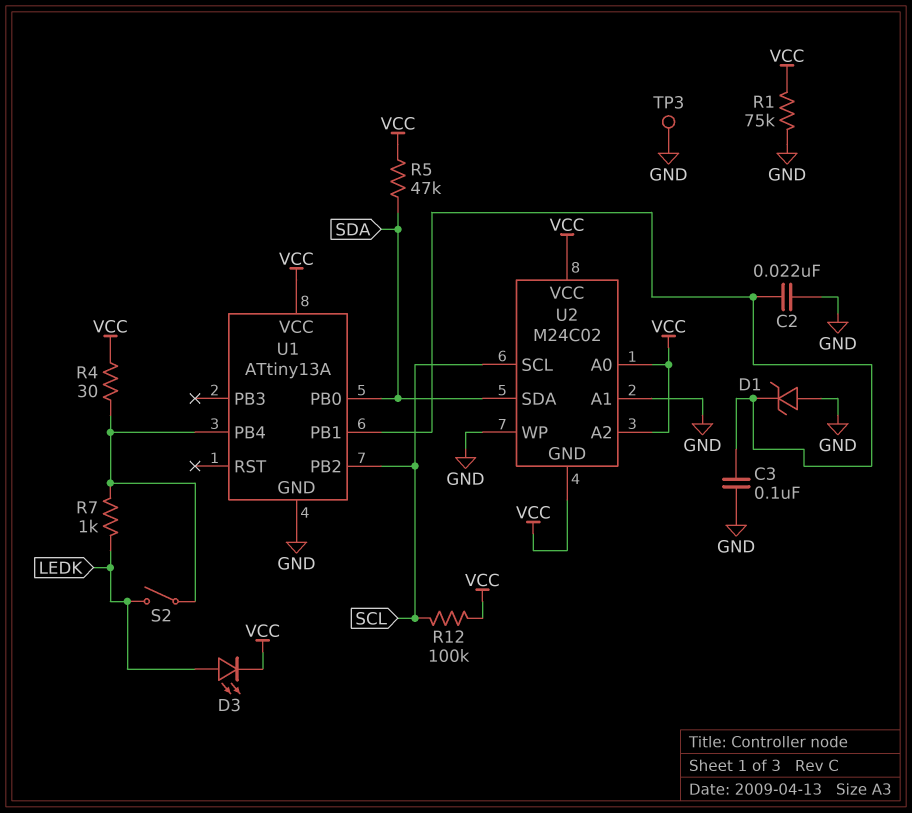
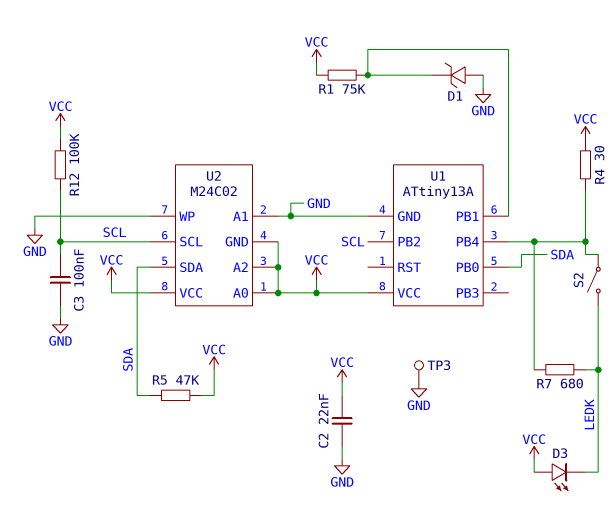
C2: 22nF (GND, U1/PB1) -> 22nF (GND, VCC)
C3: 100nF (GND, U1/PB1) -> 100nF (GND, SCL)
D3: LED (A LEDK, K VCC) -> LED (A VCC, K LEDK)
R1: 75k (GND, VCC) -> 75k (U1/PB1, VCC)
R7: 1k (LEDK, U1/PB4) -> 680 (LEDK, U1/PB4)

